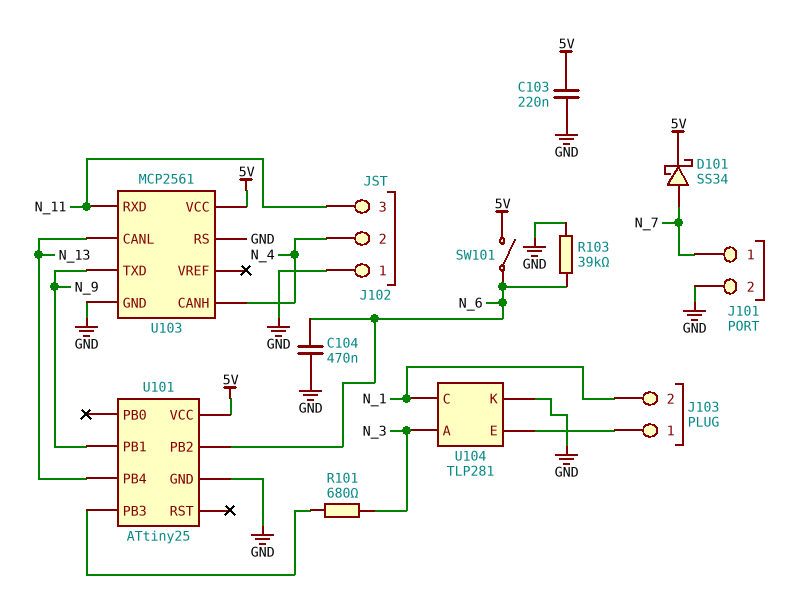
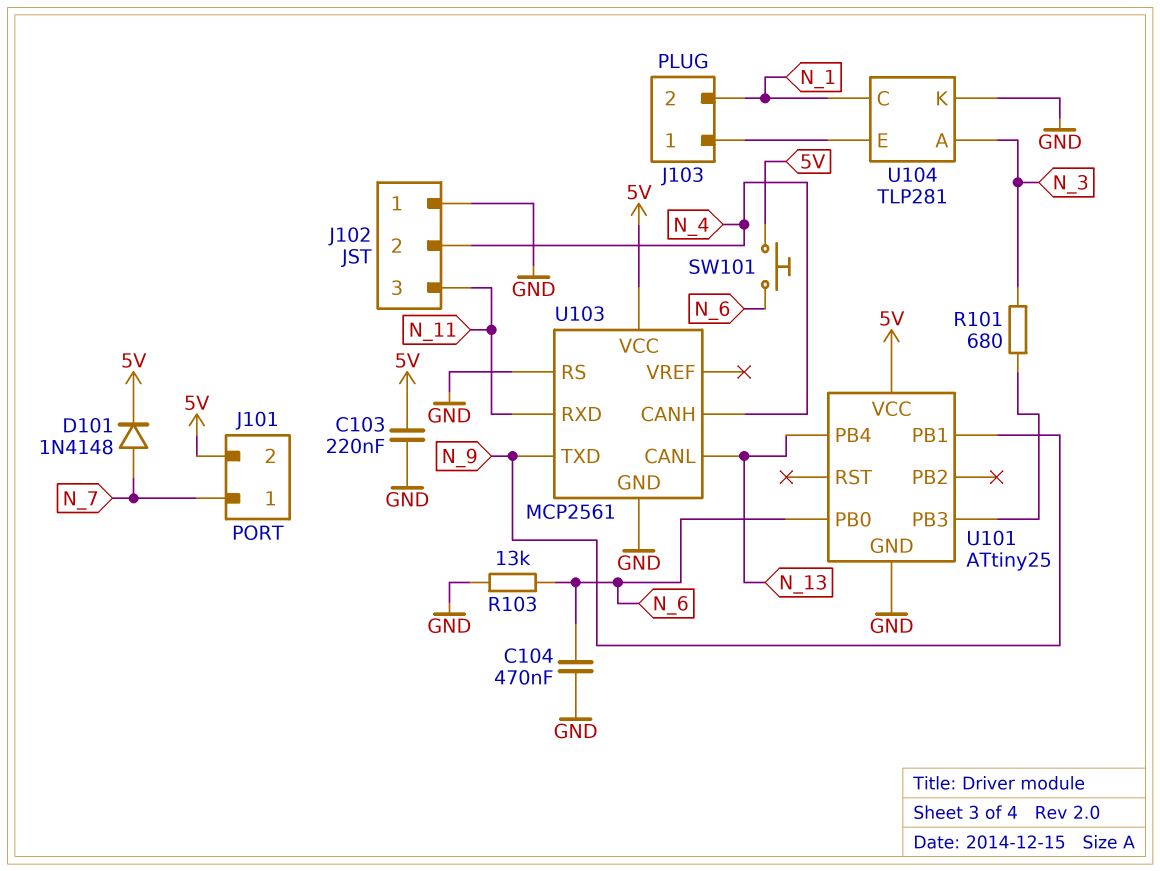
D101: schottky SS34 (A N_7, K 5V) -> diode 1N4148 (A N_7, K 5V)
J101 pin 2: GND -> 5V
R103: 39k (GND, N_6) -> 13k (GND, N_6)
SW101: switch (5V, N_6) -> button (5V, N_6)
U101 pin PB0: none -> N_6
U101 pin PB2: N_6 -> none

